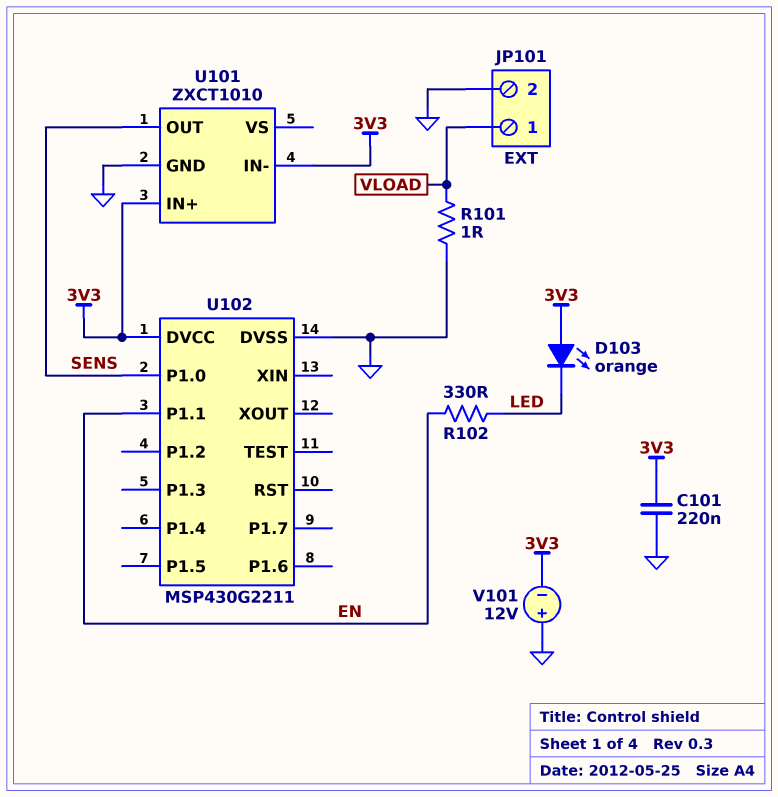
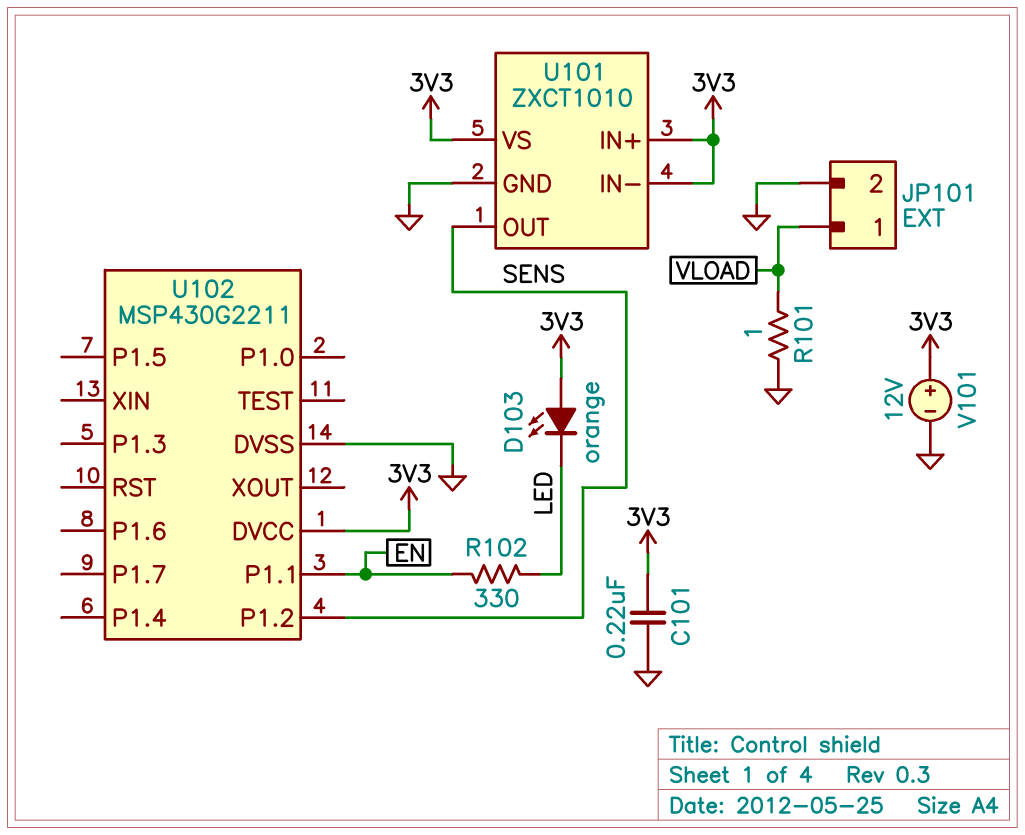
U101 pin VS: none -> 3V3
U102 pin P1.0: SENS -> none
U102 pin P1.2: none -> SENS
V101: 12V (plus GND, minus 3V3) -> 12V (plus 3V3, minus GND)

